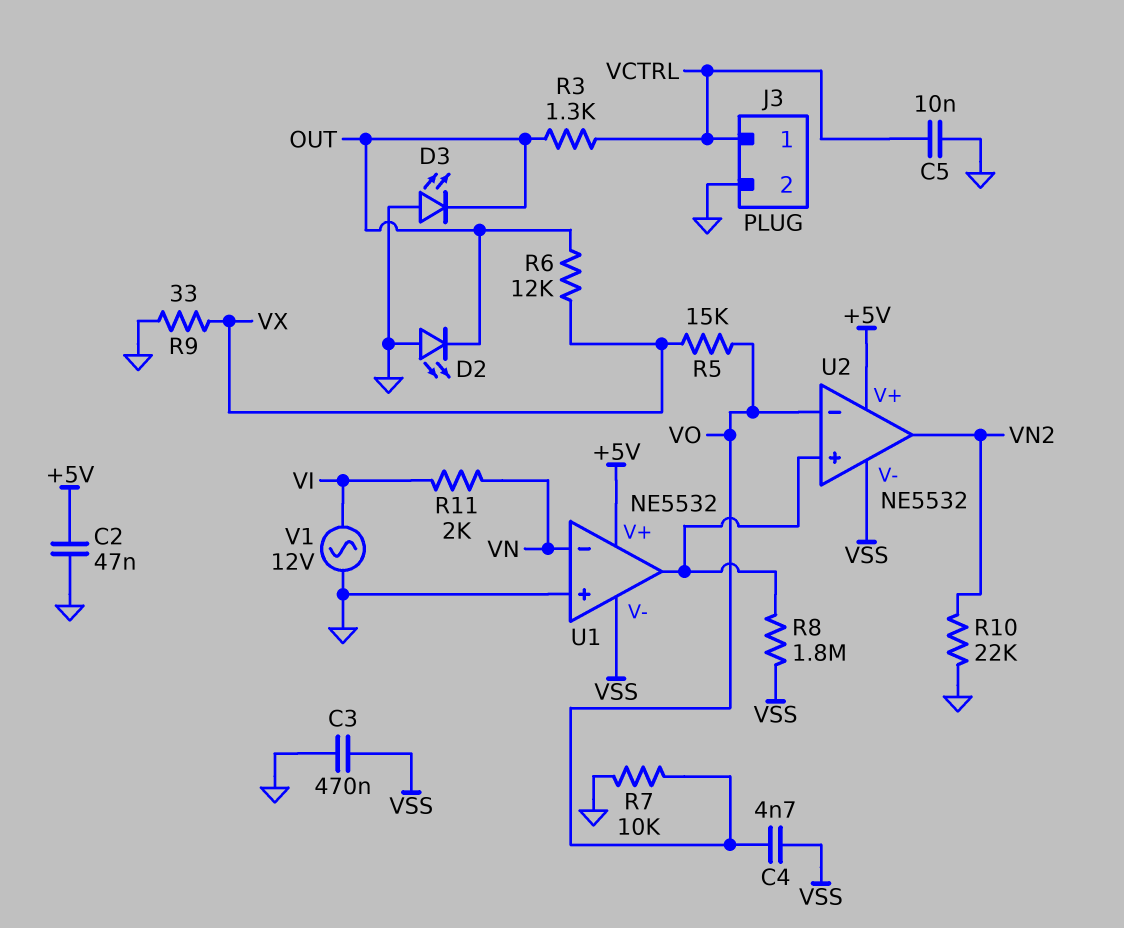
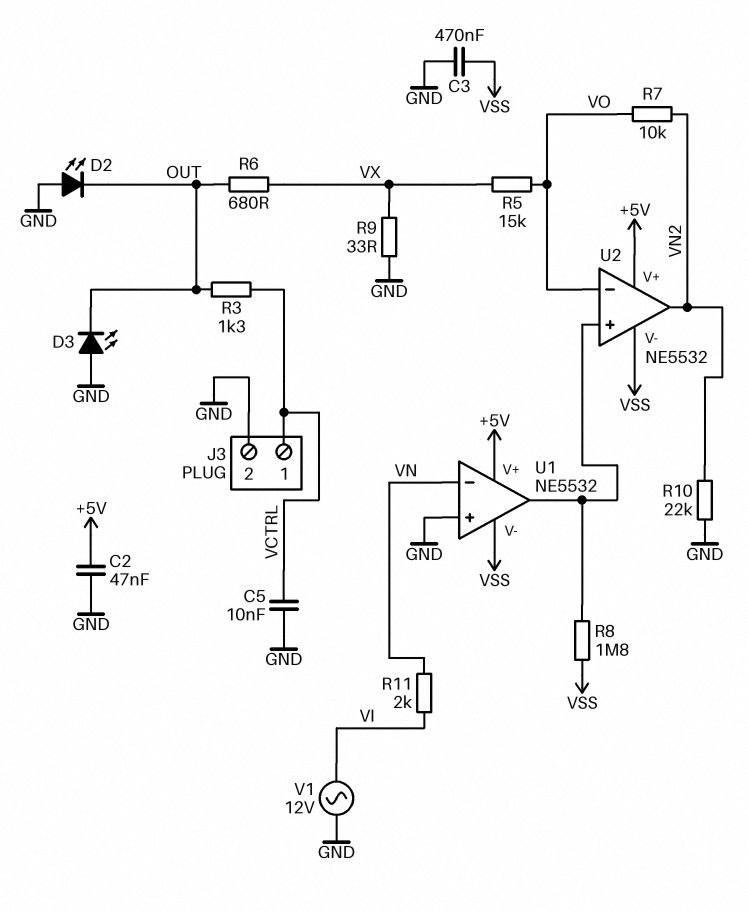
C4: 4.7nF (VO, VSS) -> none
R6: 12k (OUT, VX) -> 680 (OUT, VX)
R7: 10k (GND, VO) -> 10k (VN2, VO)

